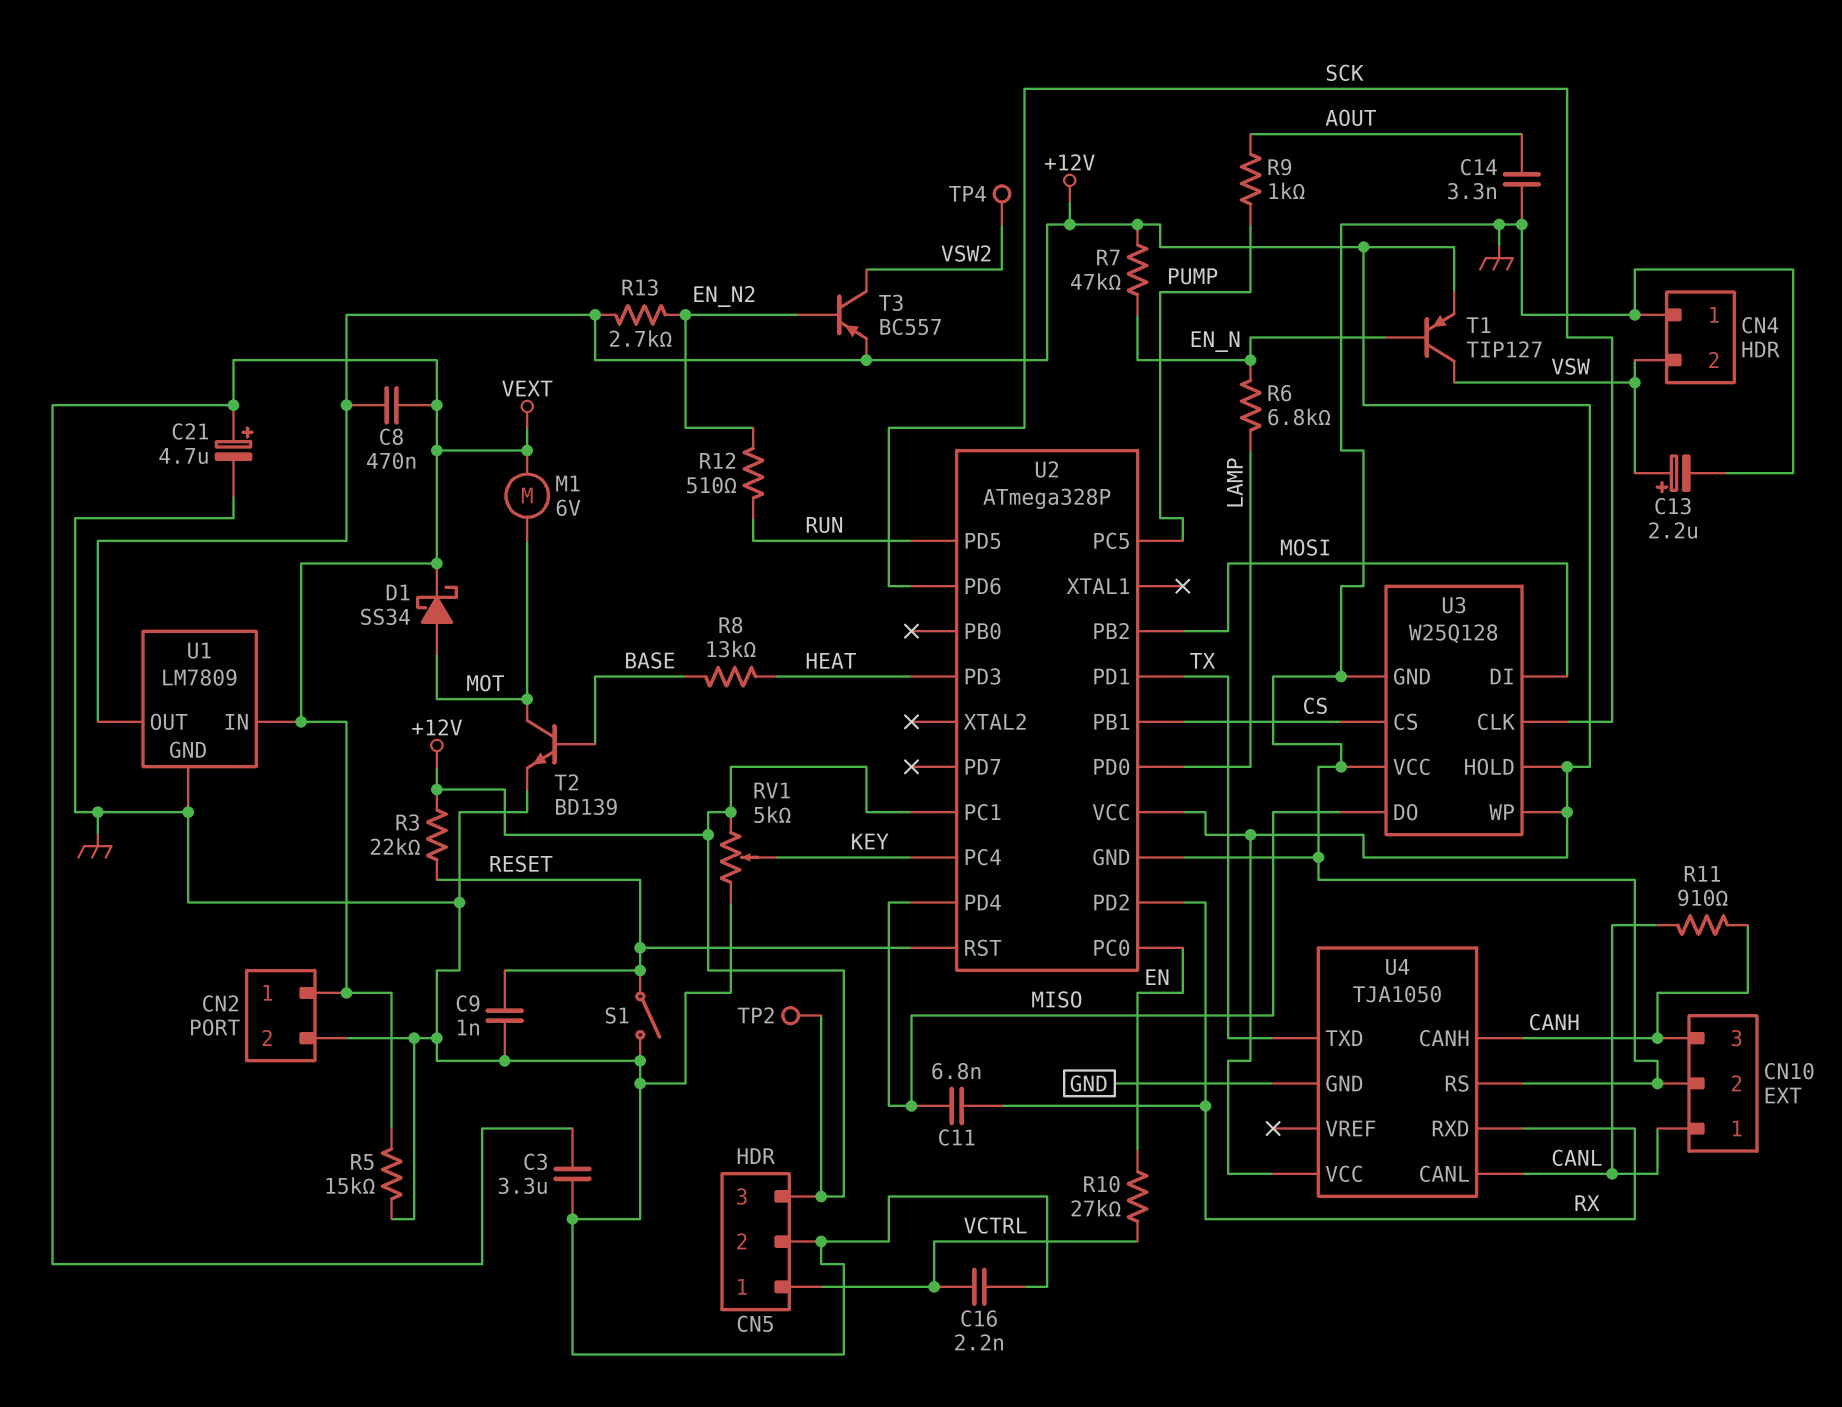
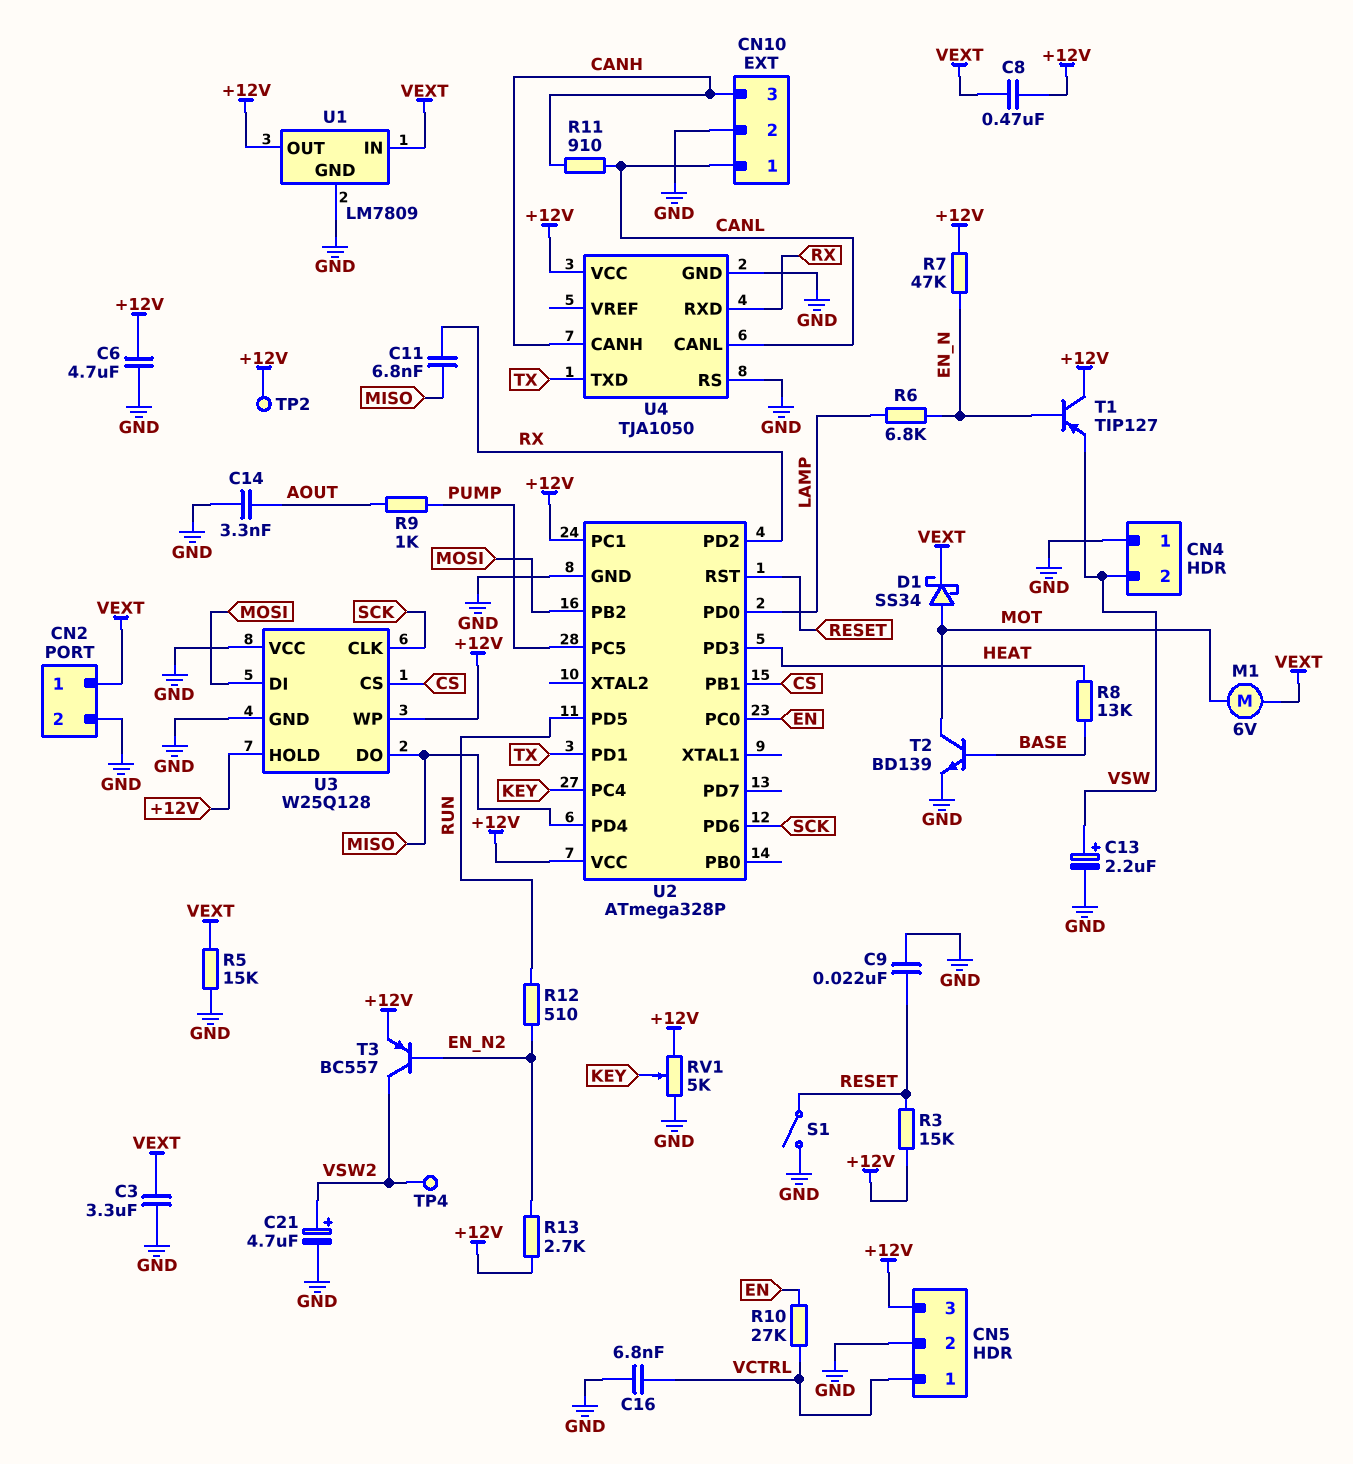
C6: none -> 4.7uF (+12V, GND)
C9: 1nF (GND, RESET) -> 22nF (GND, RESET)
C16: 2.2nF (GND, VCTRL) -> 6.8nF (GND, VCTRL)
C21: 4.7uF (plus VEXT, minus GND) -> 4.7uF (plus VSW2, minus GND)
R3: 22k (+12V, RESET) -> 15k (+12V, RESET)
T1: PNP TIP127 (B EN_N, C VSW, E +12V) -> PNP TIP127 (B EN_N, C +12V, E VSW)

